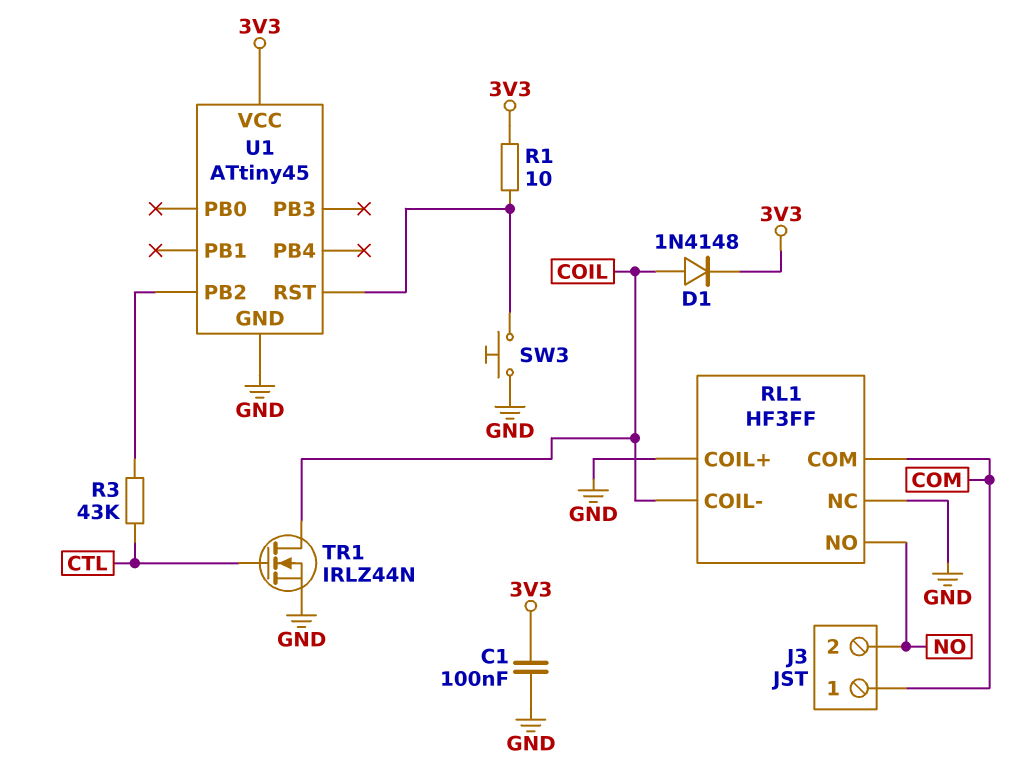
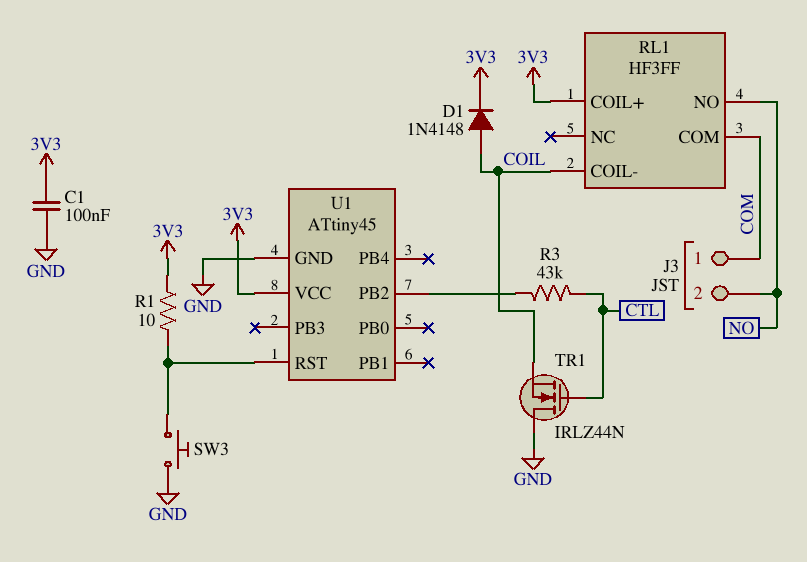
RL1 pin COIL+: GND -> 3V3
RL1 pin NC: GND -> none
TR1: NMOS IRLZ44N (G CTL, D COIL, S GND) -> NMOS IRLZ44N (G CTL, D GND, S COIL)

